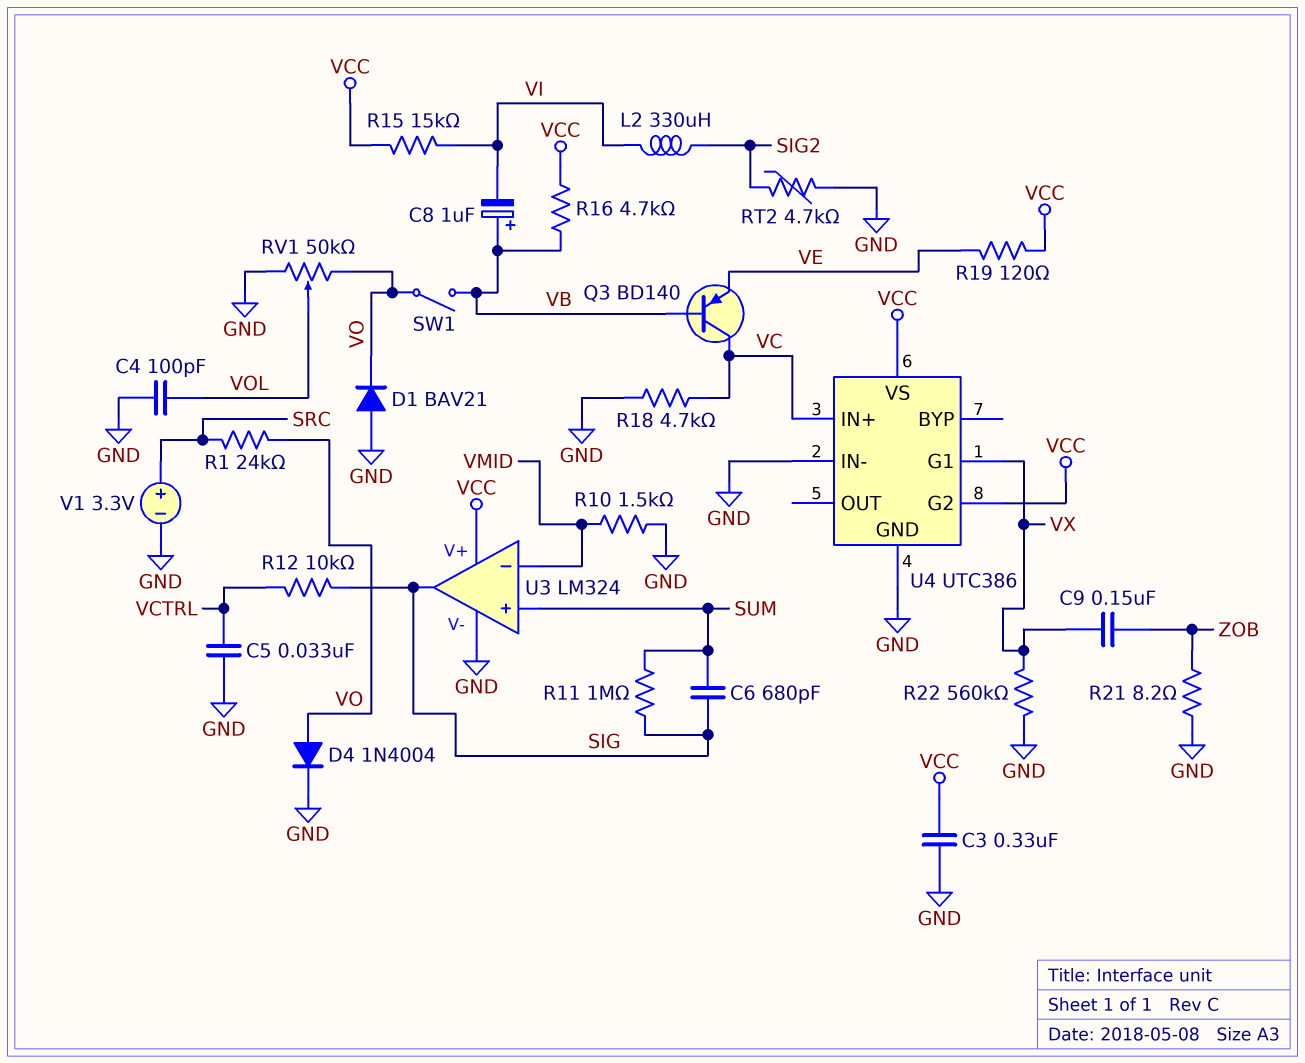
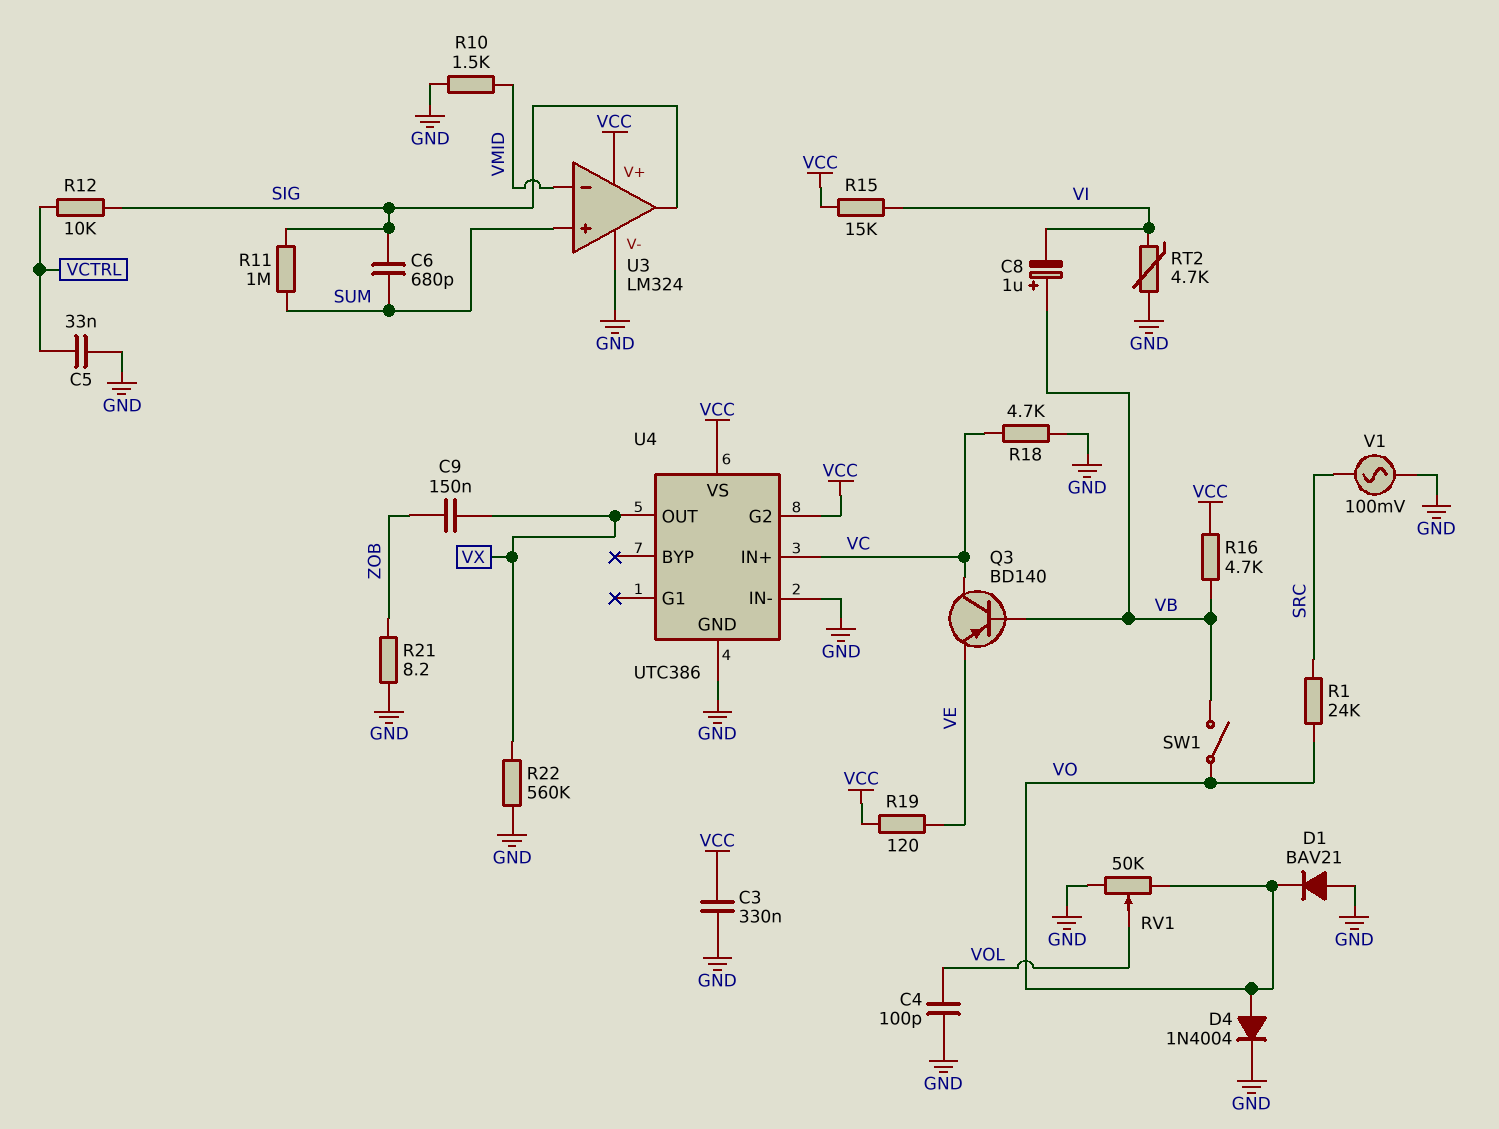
L2: 330uH (SIG2, VI) -> none
RT2: 4.7k (GND, SIG2) -> 4.7k (GND, VI)
U4 pin G1: VX -> none
U4 pin OUT: none -> VX
V1: 3.3V (plus SRC, minus GND) -> AC 100mV (GND, SRC)

